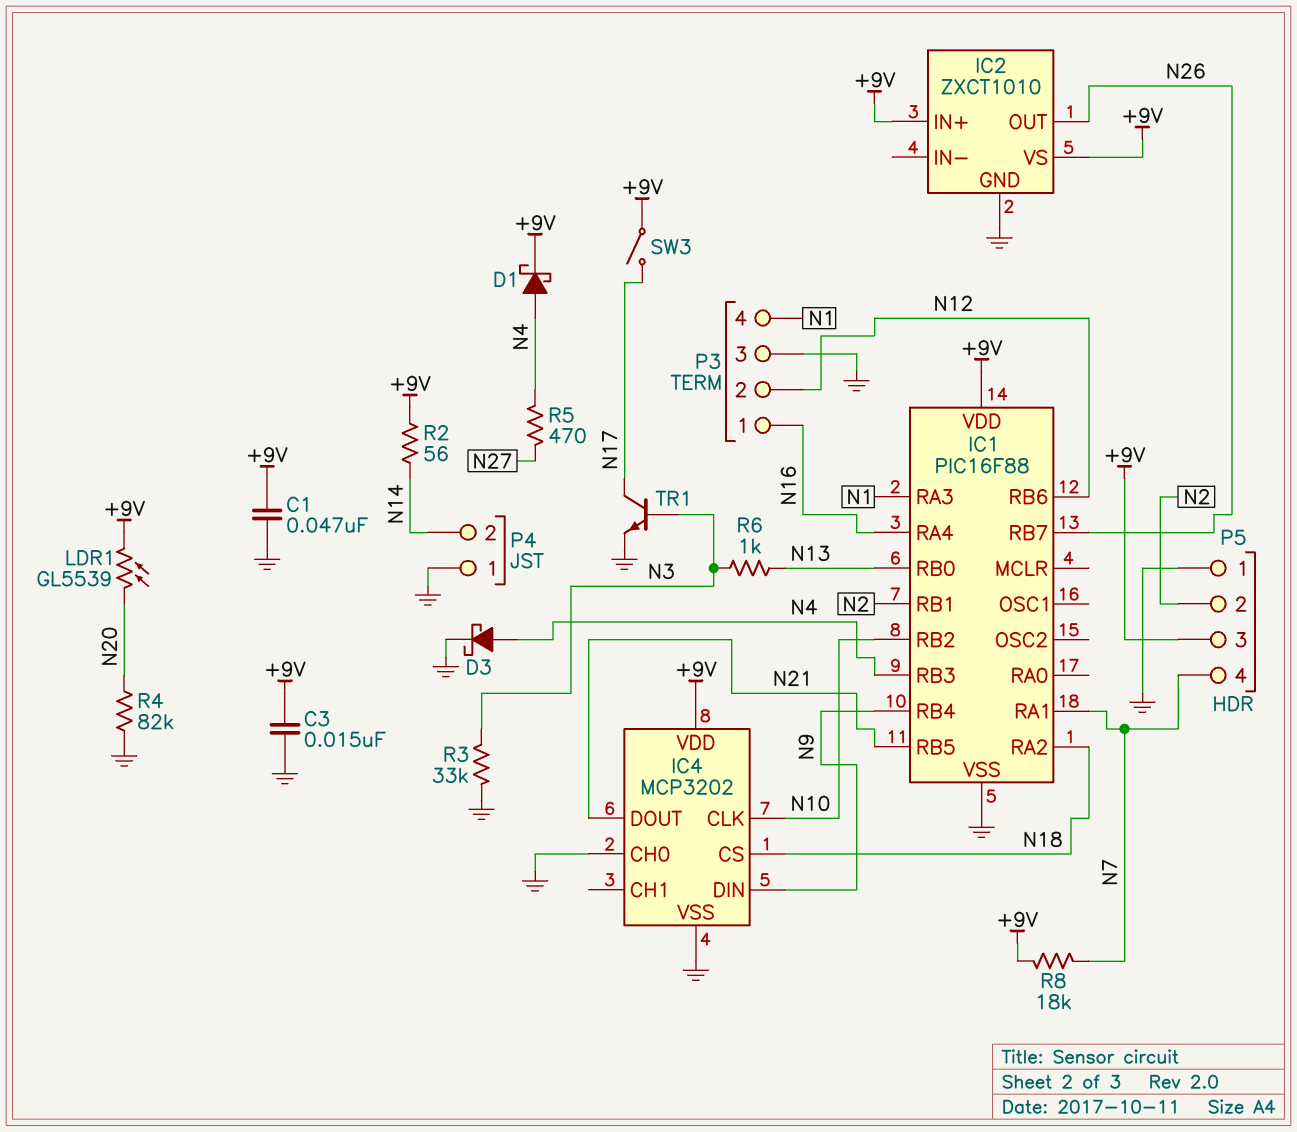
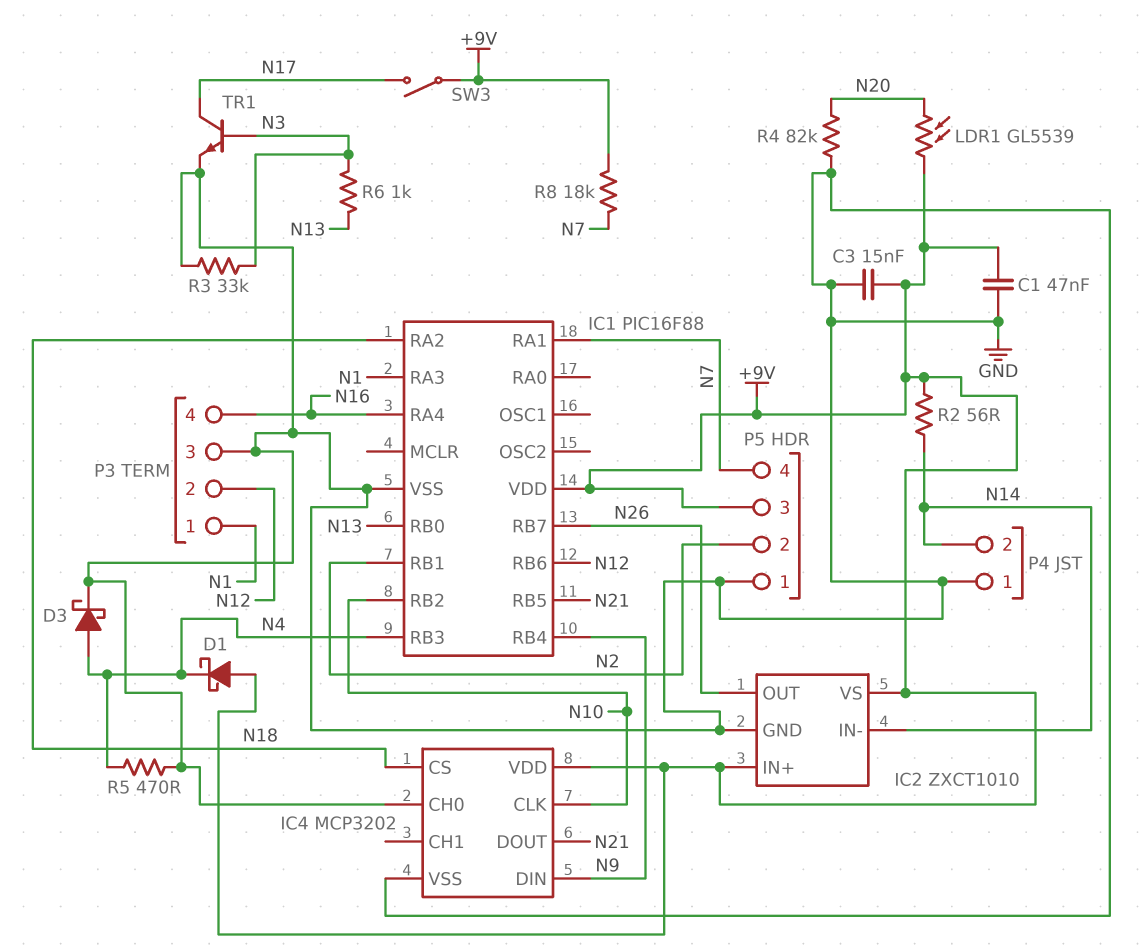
D1: schottky (A N4, K +9V) -> schottky (A +9V, K N4)
IC2 pin IN-: none -> N14
P3 pin 1: N16 -> N1
P3 pin 4: N1 -> N16
R5: 470 (N4, N27) -> 470 (GND, N4)

